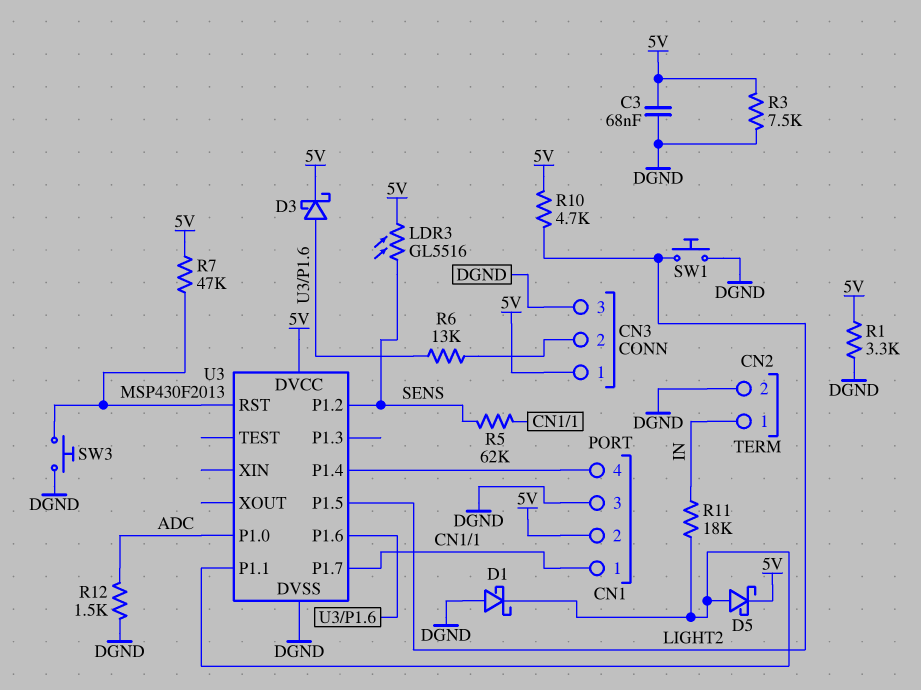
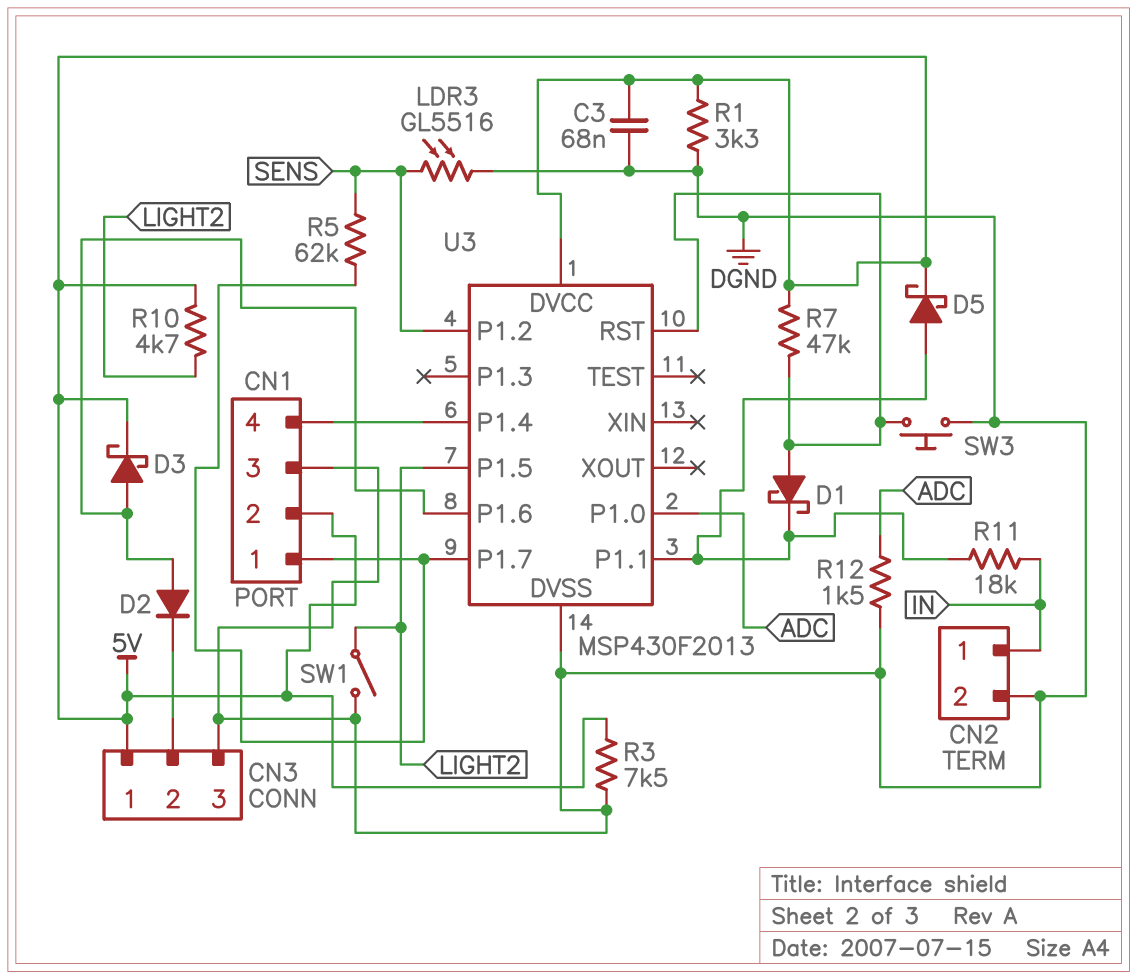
D1: schottky (A DGND, K U3/P1.1) -> schottky (A U3/RST, K U3/P1.1)
D2: none -> diode (A U3/P1.6, K CN3/2)
LDR3: GL5516 (5V, SENS) -> GL5516 (DGND, SENS)
R6: 13k (CN3/2, U3/P1.6) -> none
SW1: button (DGND, LIGHT2) -> switch (DGND, LIGHT2)

